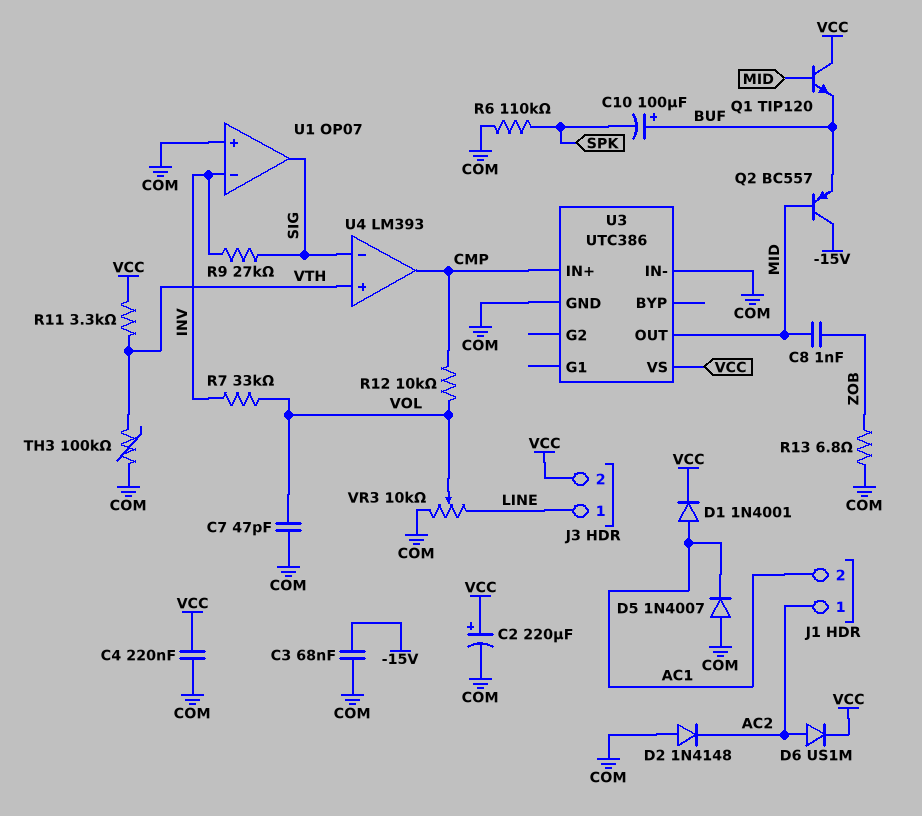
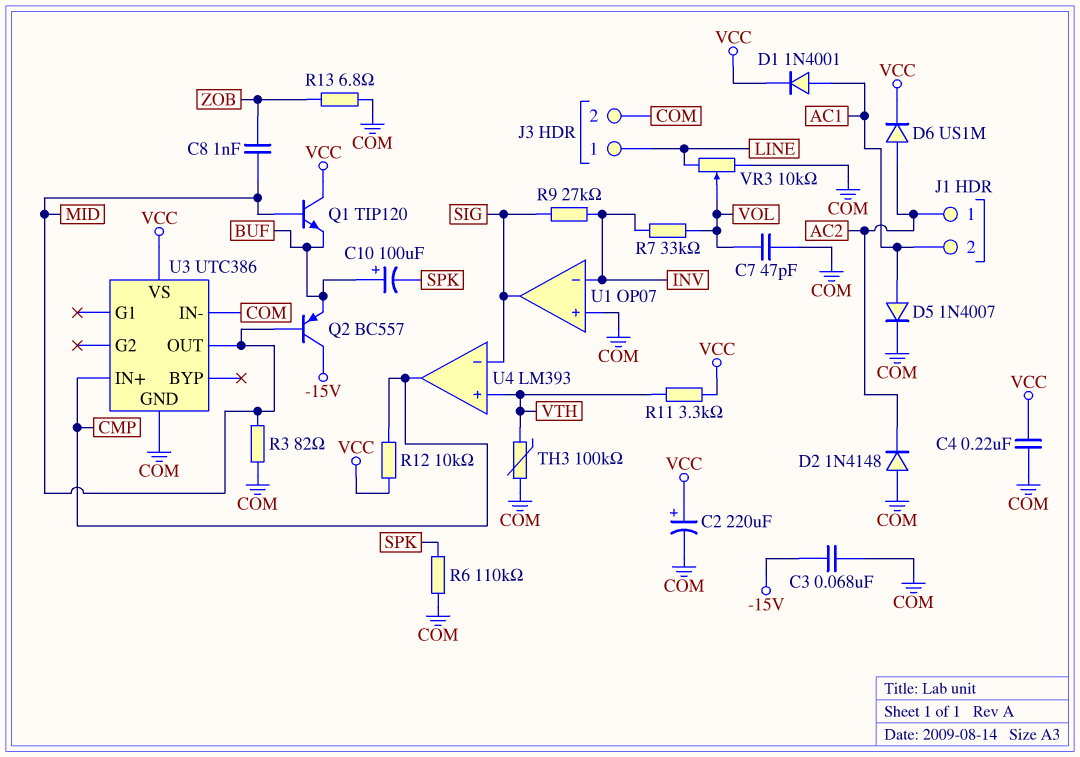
D5: diode 1N4007 (A COM, K AC1) -> diode 1N4007 (A AC1, K COM)
J3 pin 2: VCC -> COM
R3: none -> 82 (COM, MID)
R12: 10k (CMP, VOL) -> 10k (CMP, VCC)

